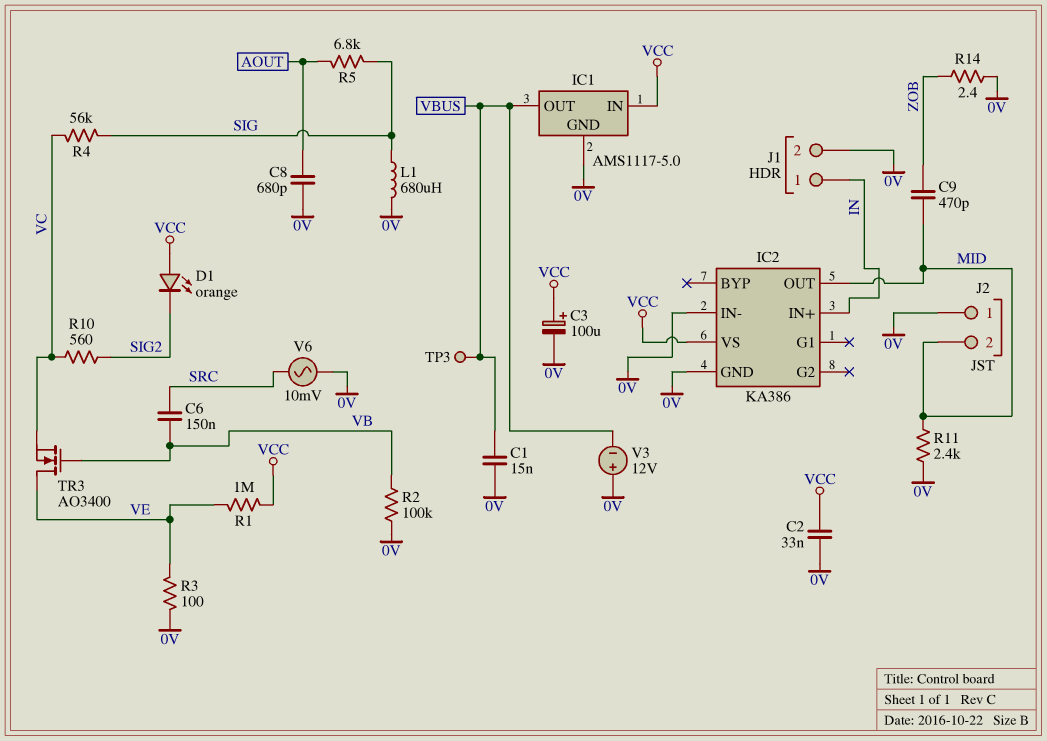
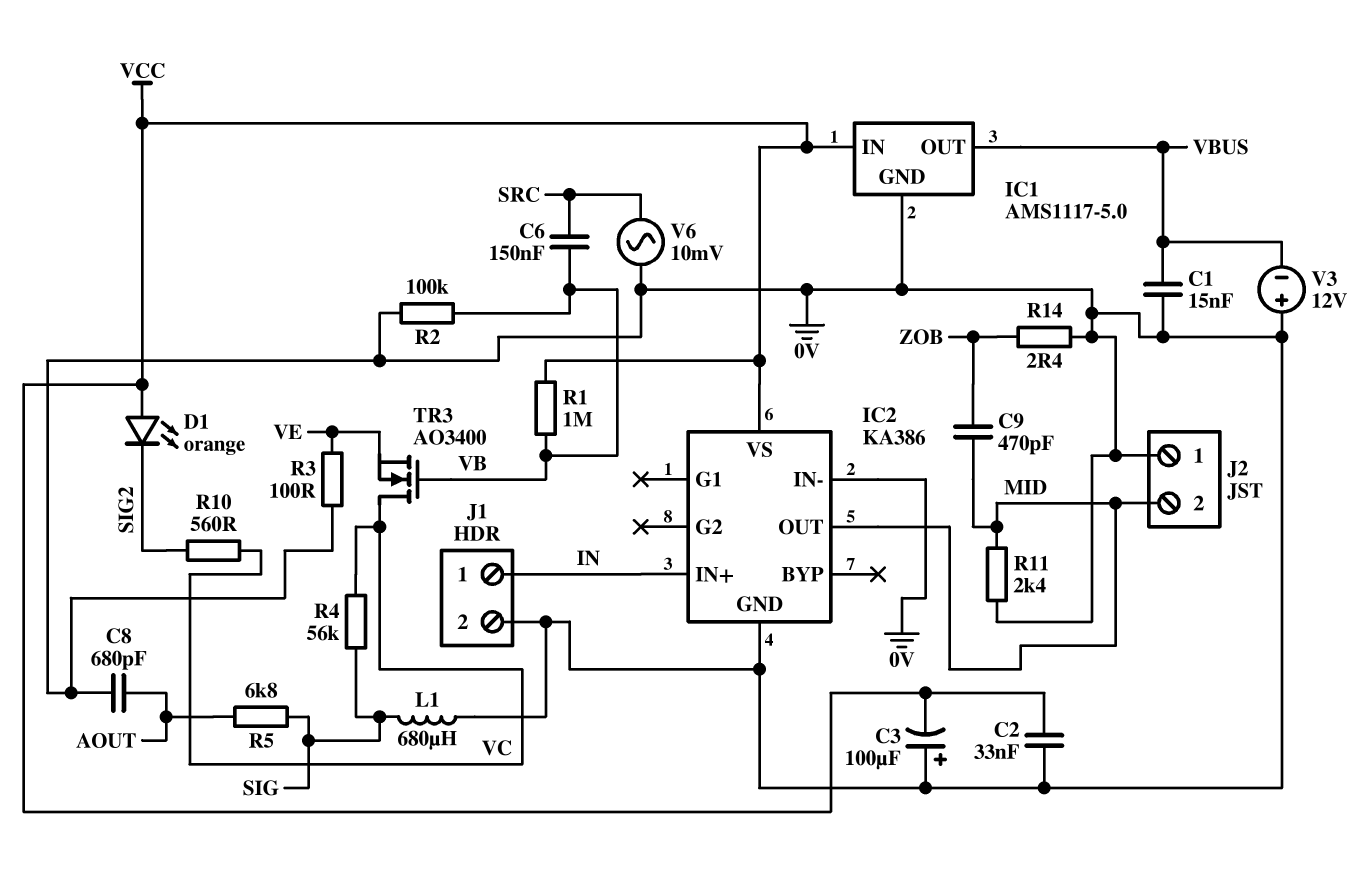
C3: 100uF (plus VCC, minus 0V) -> 100uF (plus 0V, minus VCC)
R1: 1M (VCC, VE) -> 1M (VB, VCC)
TP3: test point (VBUS) -> none
TR3: NMOS AO3400 (G VB, D VE, S VC) -> NMOS AO3400 (G VB, D VC, S VE)

